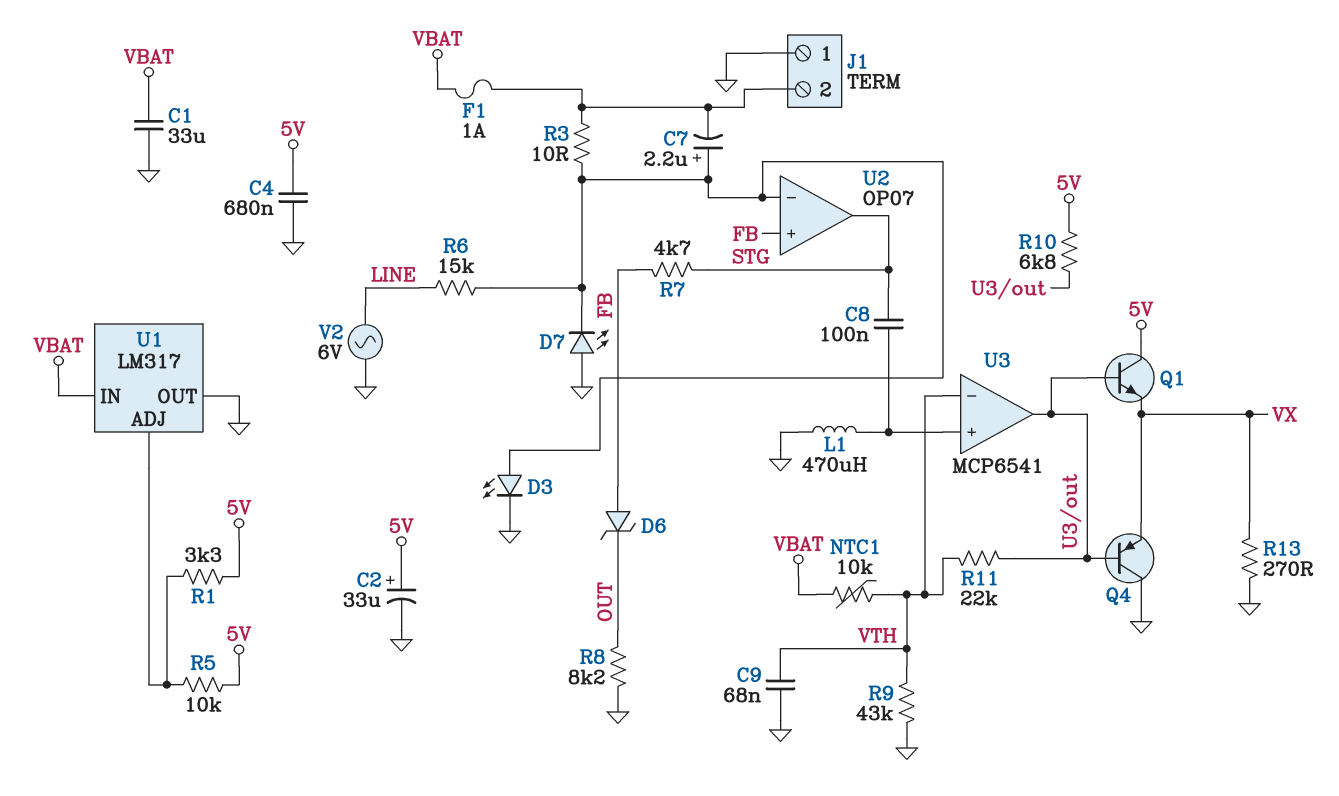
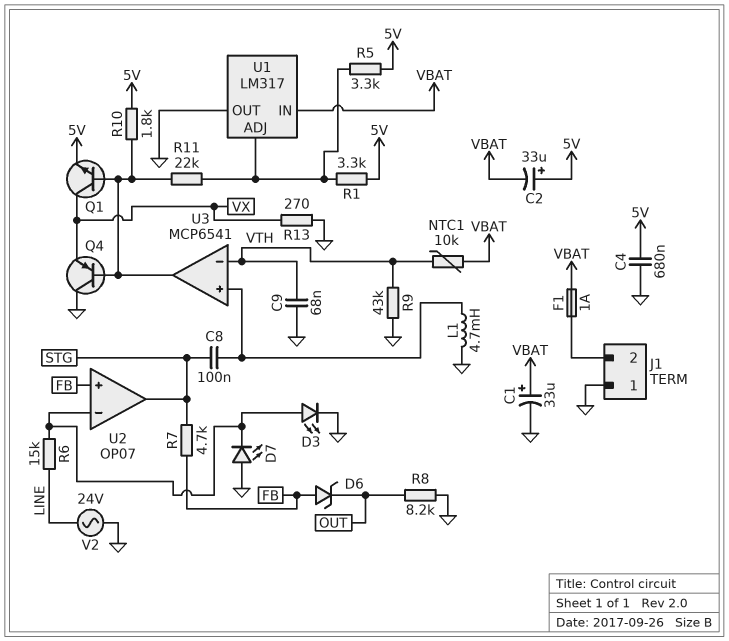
C1: 33uF (GND, VBAT) -> 33uF (plus VBAT, minus GND)
C2: 33uF (plus 5V, minus GND) -> 33uF (plus 5V, minus VBAT)
C7: 2.2uF (plus U2/in-, minus J1/2) -> none
L1: 470uH (GND, U3/in+) -> 4.7mH (GND, U3/in+)
Q1: NPN (B U3/out, C 5V, E VX) -> NPN (B U3/out, C VX, E 5V)
R3: 10 (J1/2, U2/in-) -> none
R5: 10k (5V, U1/ADJ) -> 3.3k (5V, U1/ADJ)
R10: 6.8k (5V, U3/out) -> 1.8k (5V, U3/out)
R11: 22k (U3/out, VTH) -> 22k (U1/ADJ, U3/out)
V2: AC 6V (GND, LINE) -> AC 24V (GND, LINE)

